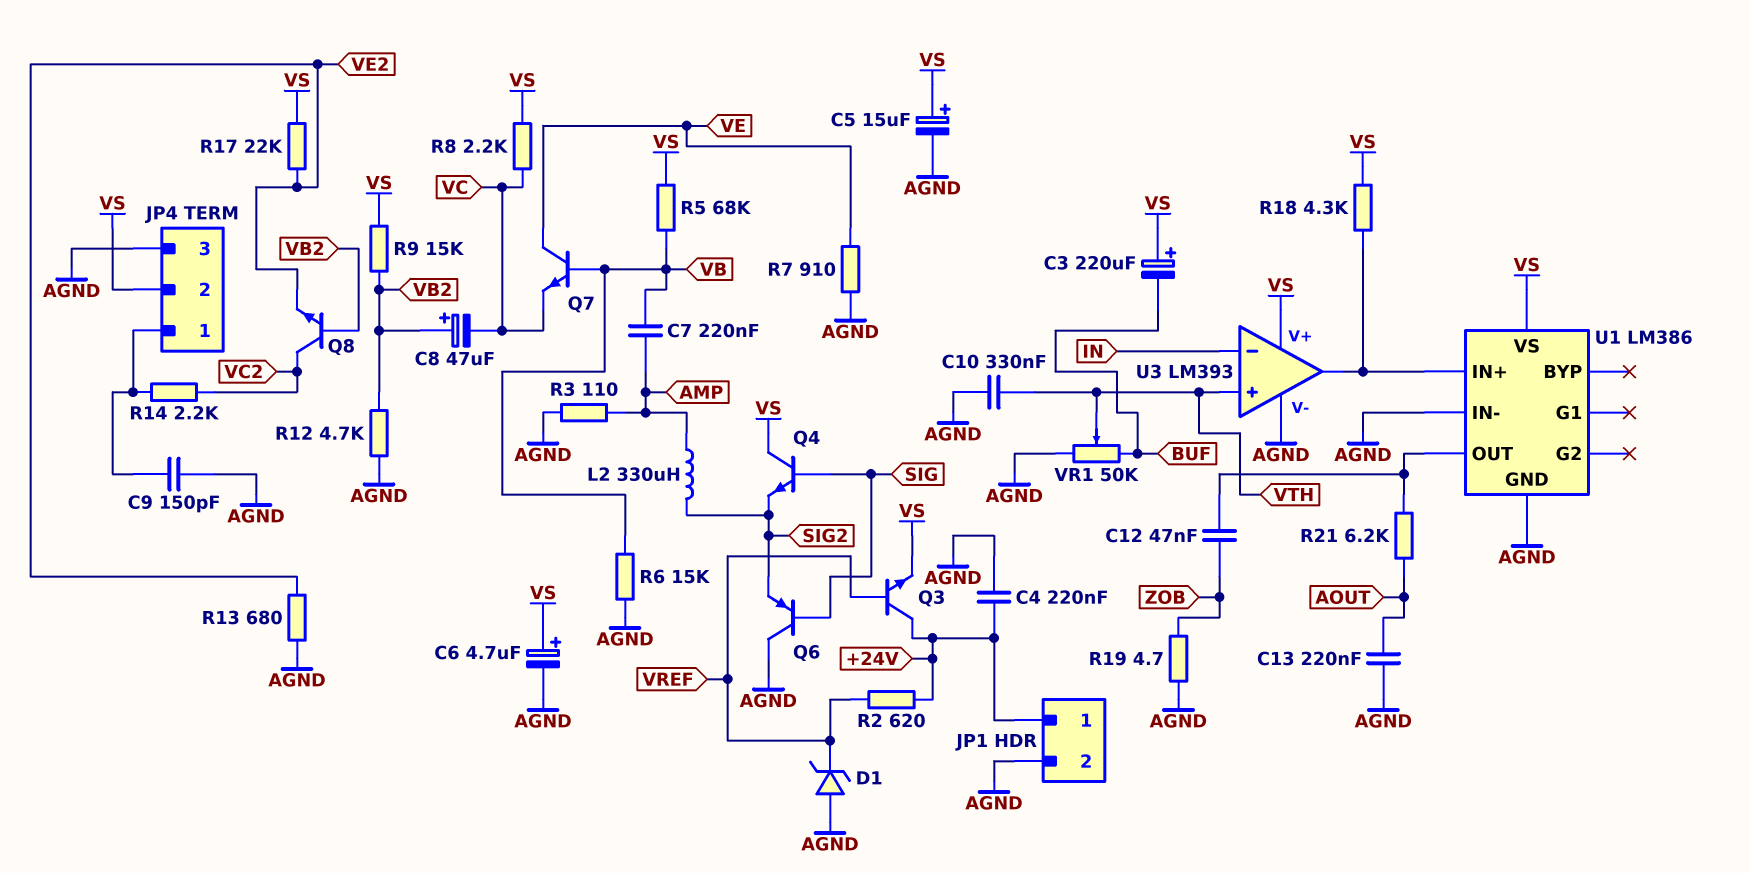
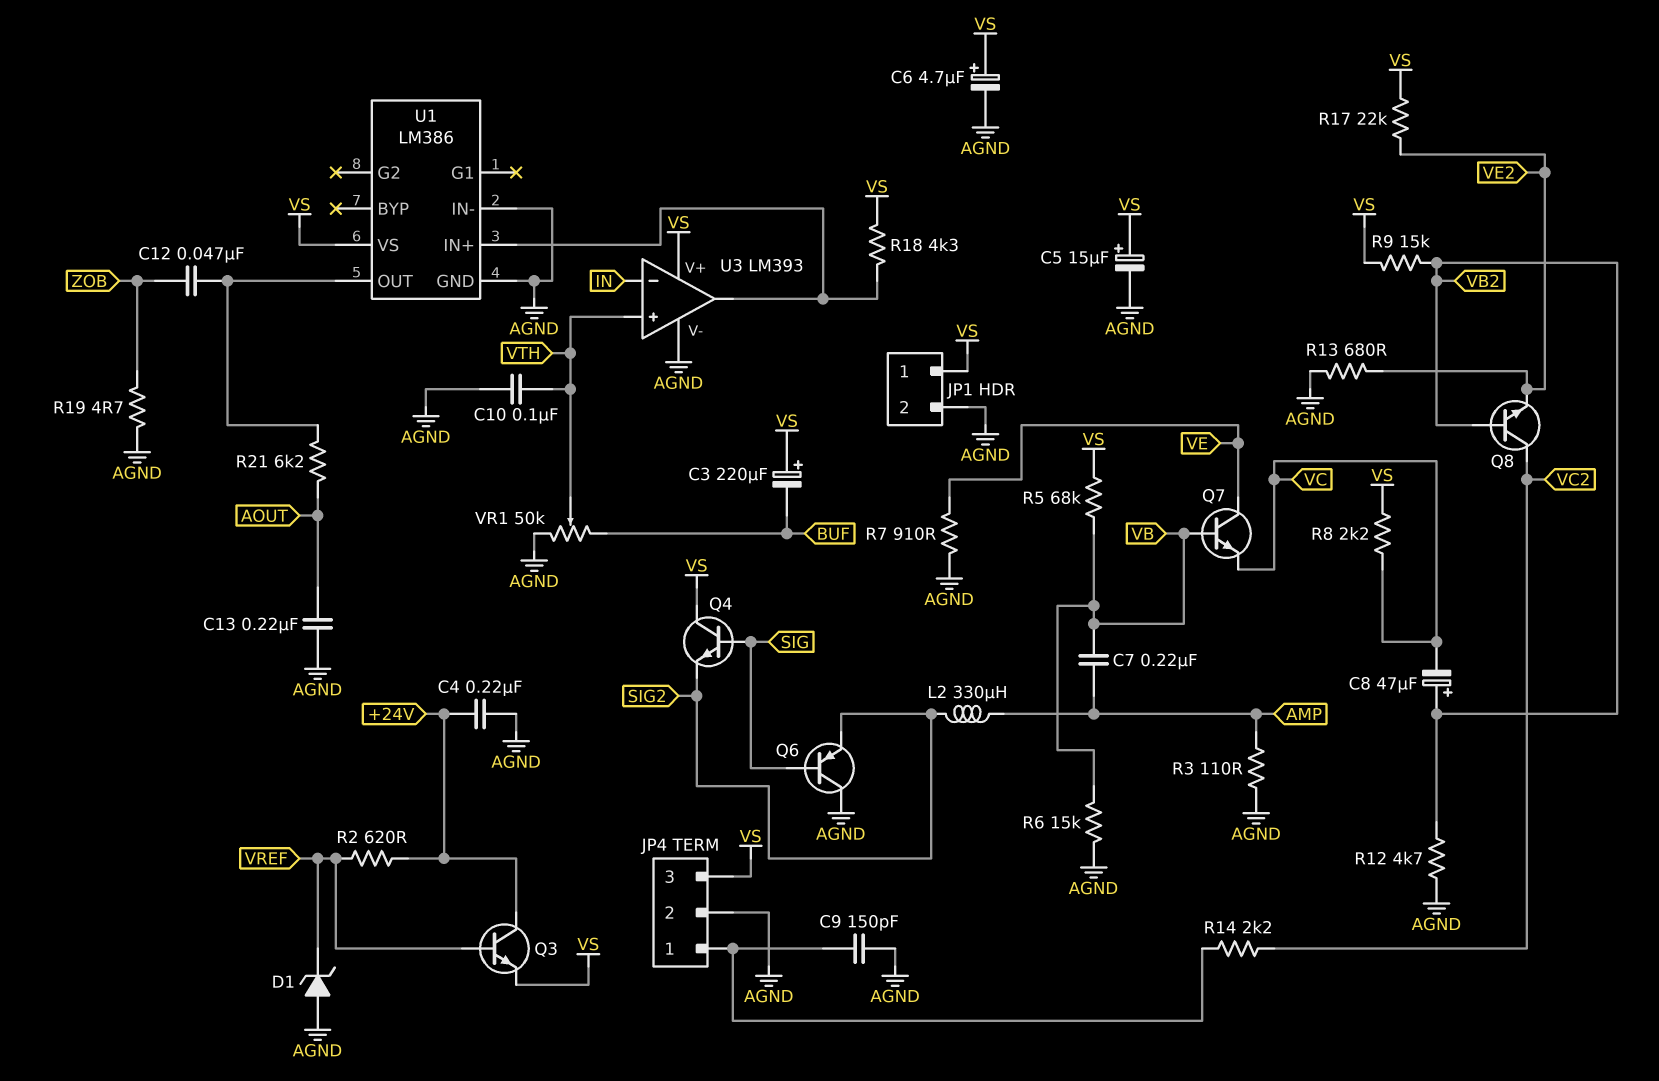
C10: 330nF (AGND, VTH) -> 100nF (AGND, VTH)
JP1 pin 1: +24V -> VS
JP4 pin 2: VS -> AGND
JP4 pin 3: AGND -> VS

